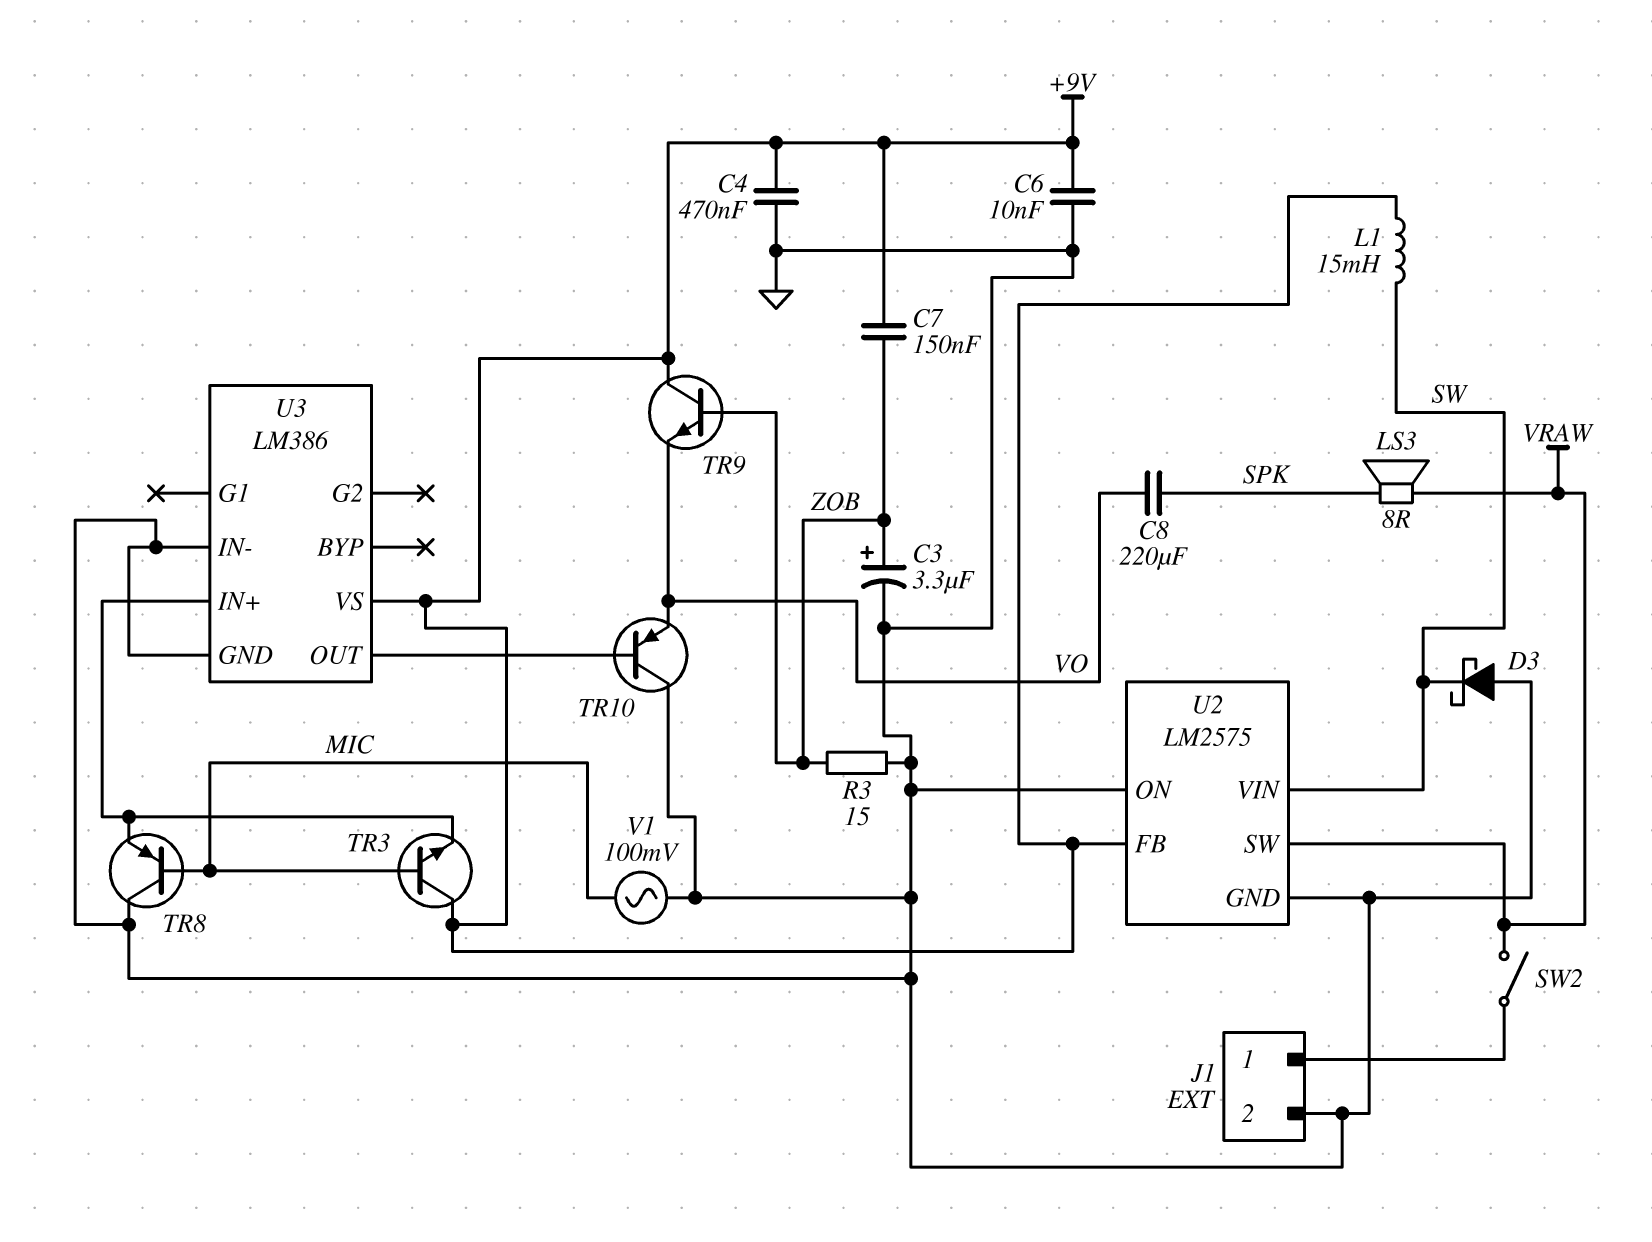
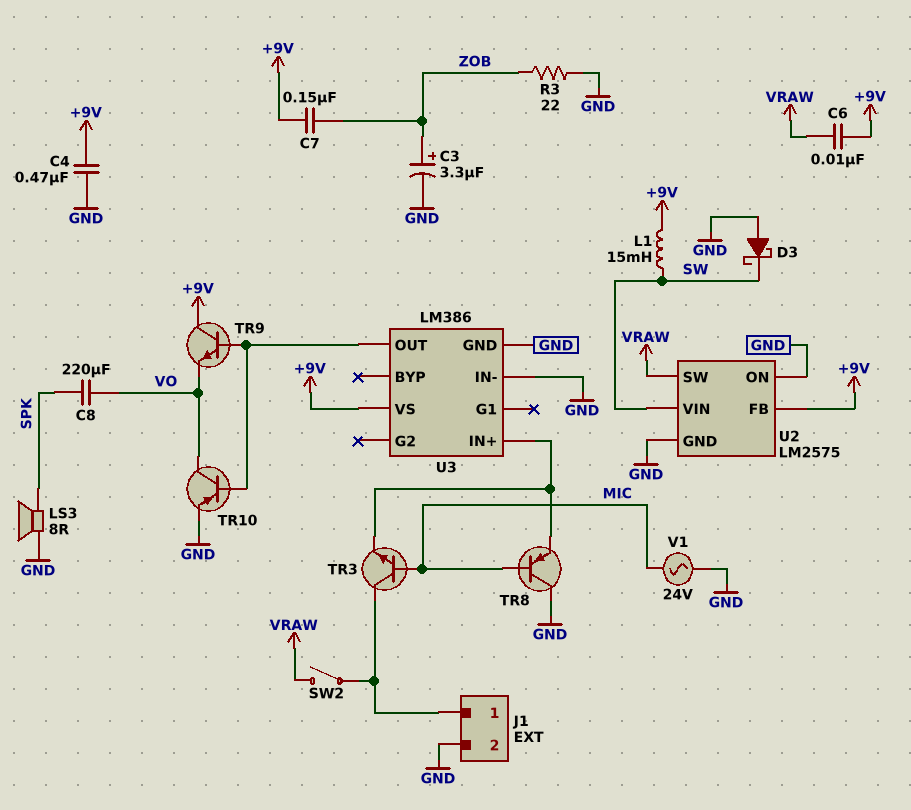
C6: 10nF (+9V, GND) -> 10nF (+9V, VRAW)
LS3: speaker 8R (SPK, VRAW) -> speaker 8R (GND, SPK)
R3: 15 (GND, ZOB) -> 22 (GND, ZOB)
TR3: NPN (B MIC, C +9V, E U3/IN+) -> NPN (B MIC, C J1/1, E U3/IN+)
TR9: NPN (B ZOB, C +9V, E VO) -> NPN (B U3/OUT, C +9V, E VO)
TR10: PNP (B U3/OUT, C GND, E VO) -> PNP (B U3/OUT, C VO, E GND)
V1: AC 100mV (GND, MIC) -> AC 24V (GND, MIC)

